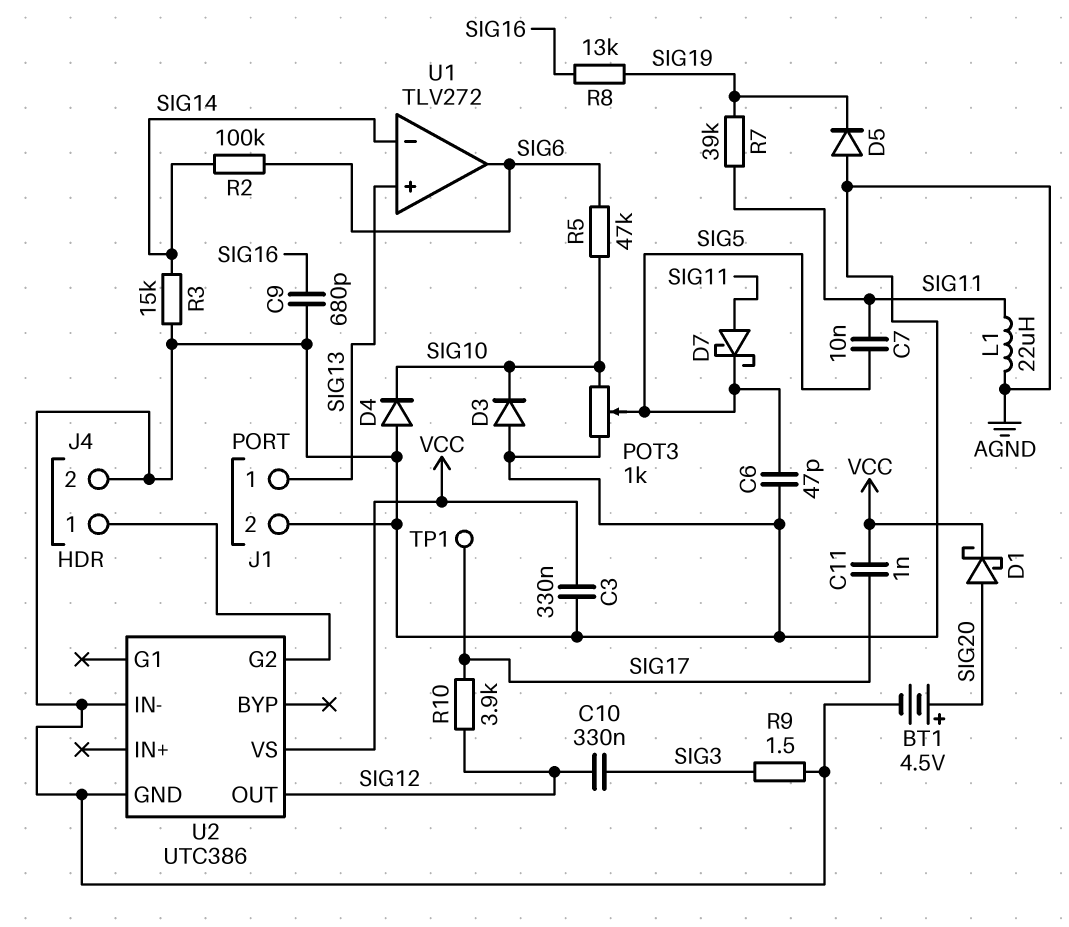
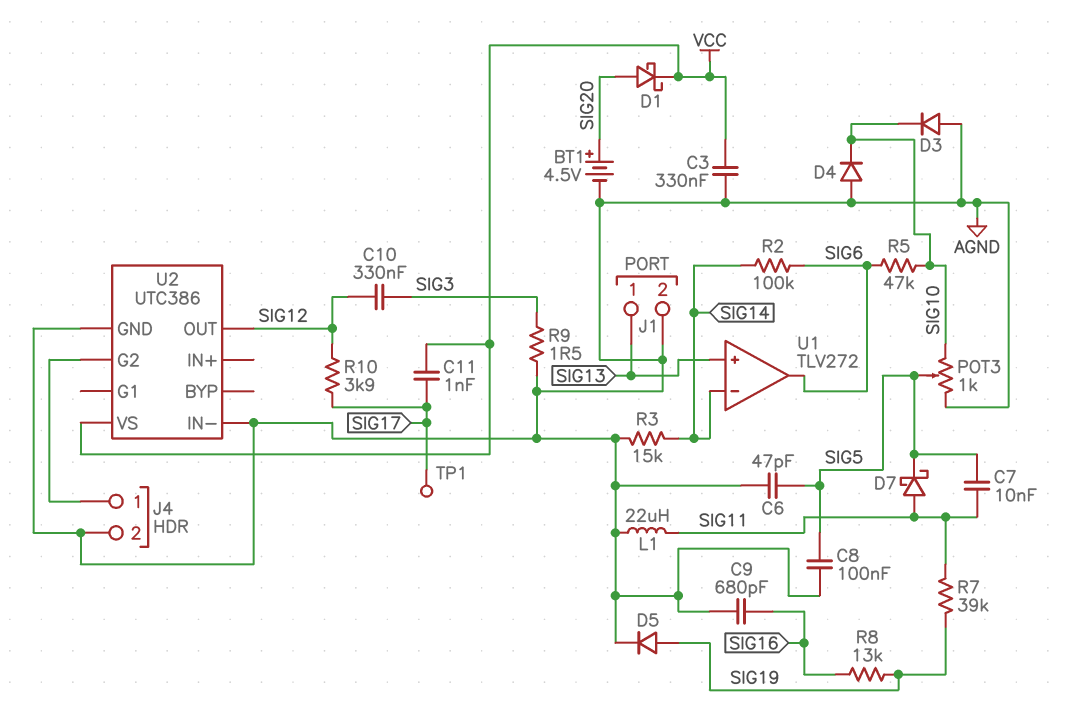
C8: none -> 100nF (AGND, SIG5)
D5: diode (A AGND, K SIG19) -> diode (A SIG19, K AGND)

